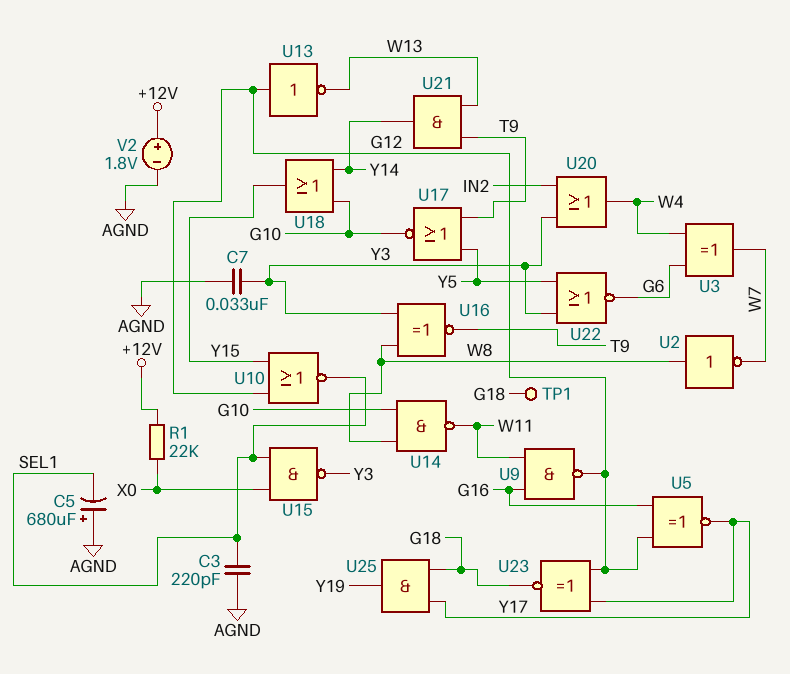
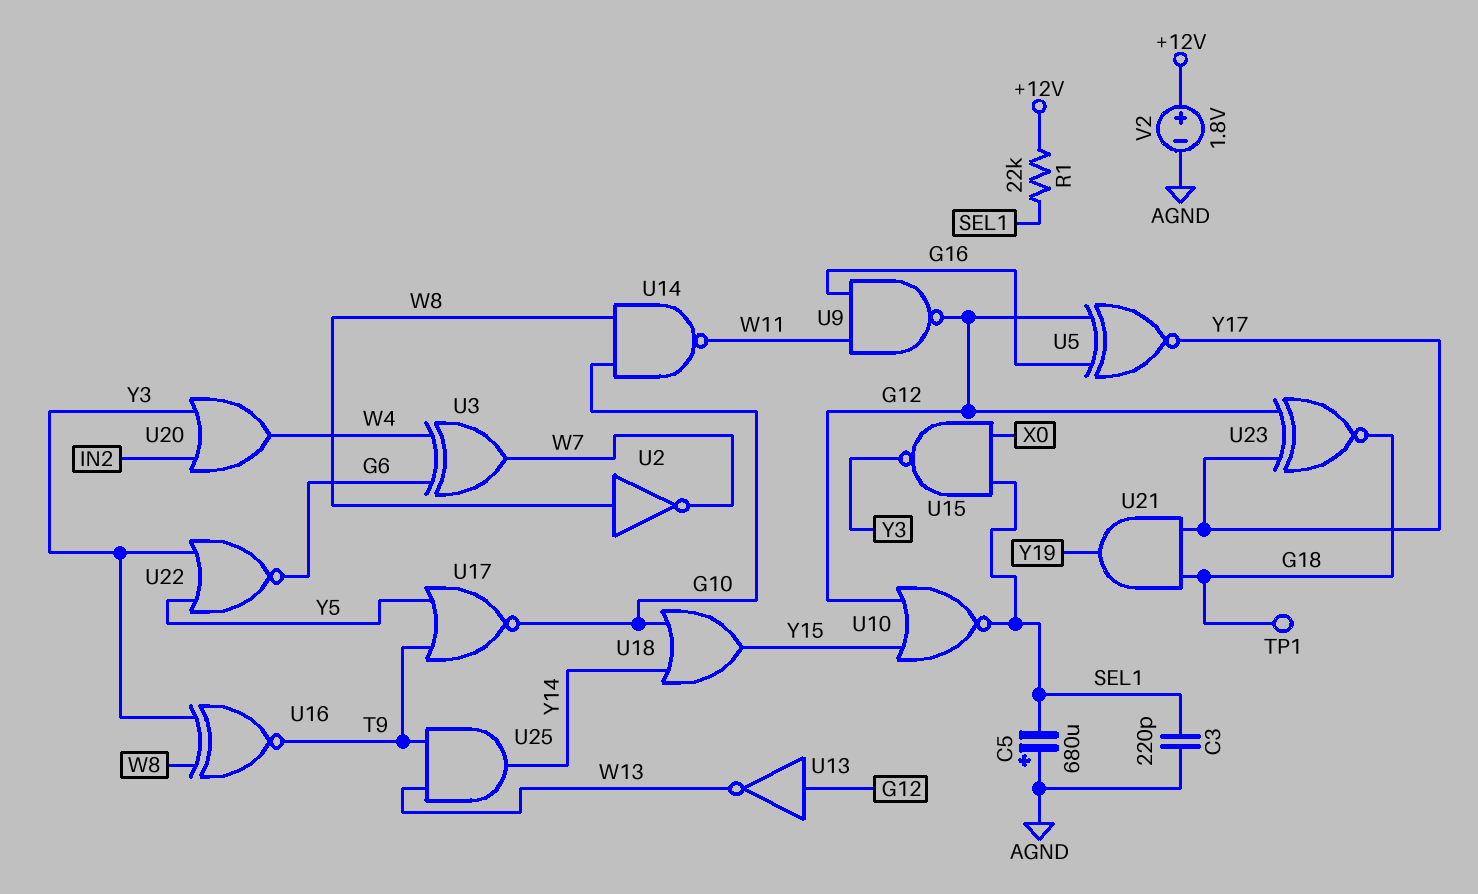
C7: 33nF (AGND, Y3) -> none
R1: 22k (+12V, X0) -> 22k (+12V, SEL1)
U21: AND (in T9, in W13, out Y14) -> AND (in G18, in Y17, out Y19)
U25: AND (in G18, in Y17, out Y19) -> AND (in T9, in W13, out Y14)

